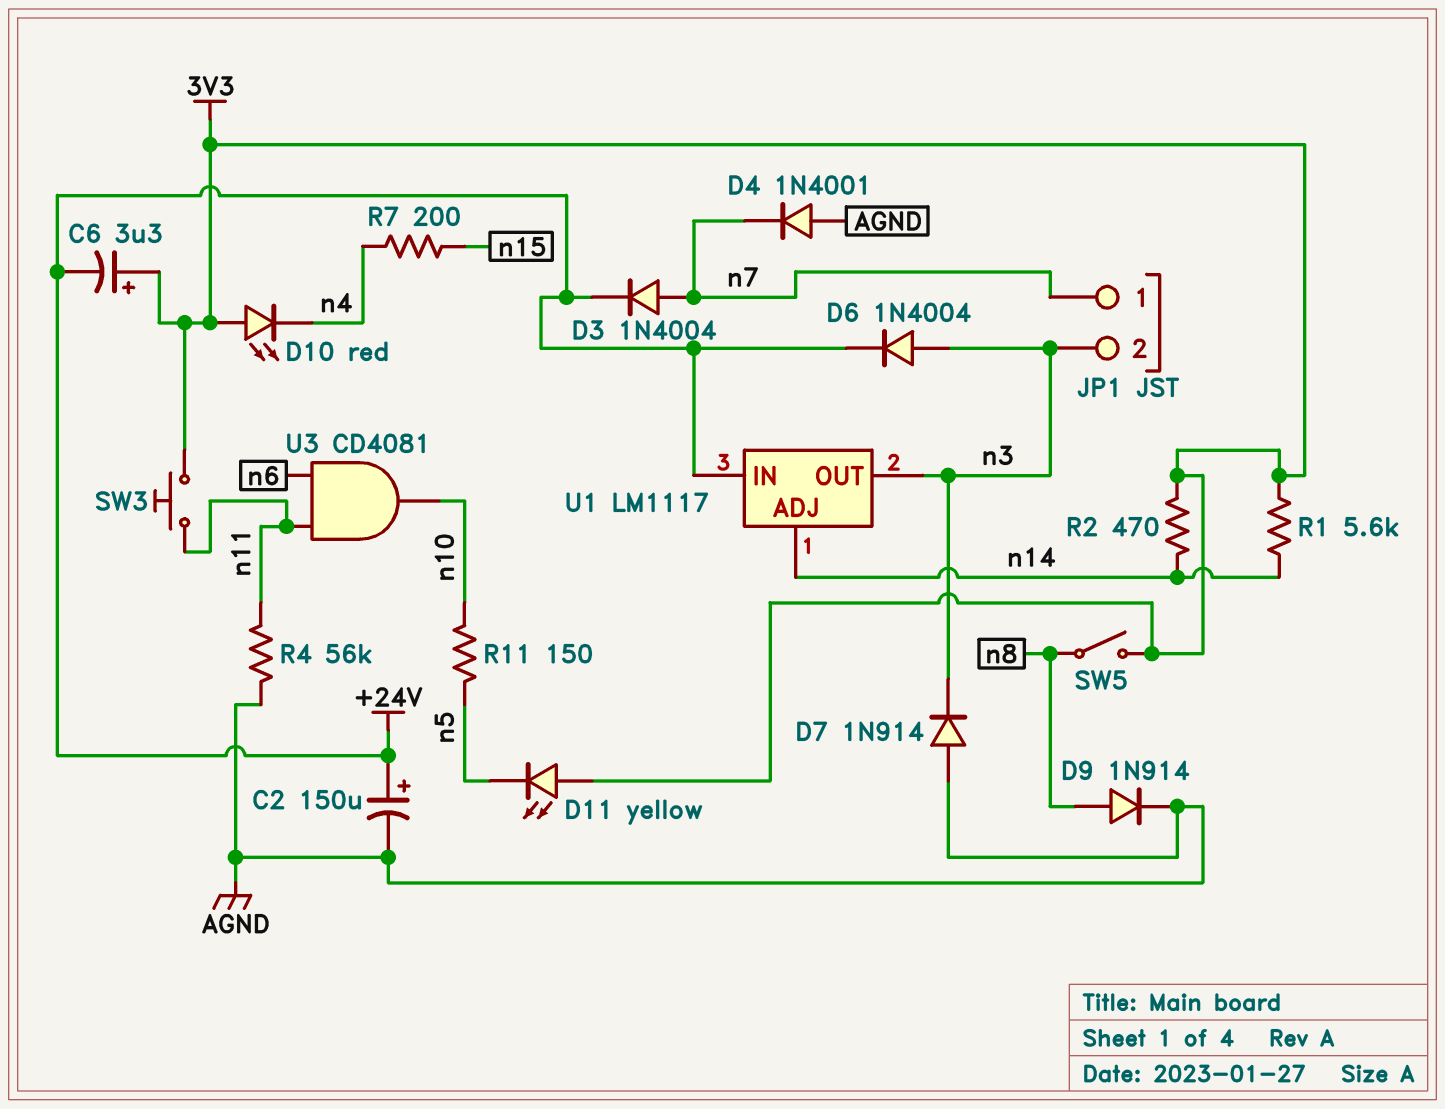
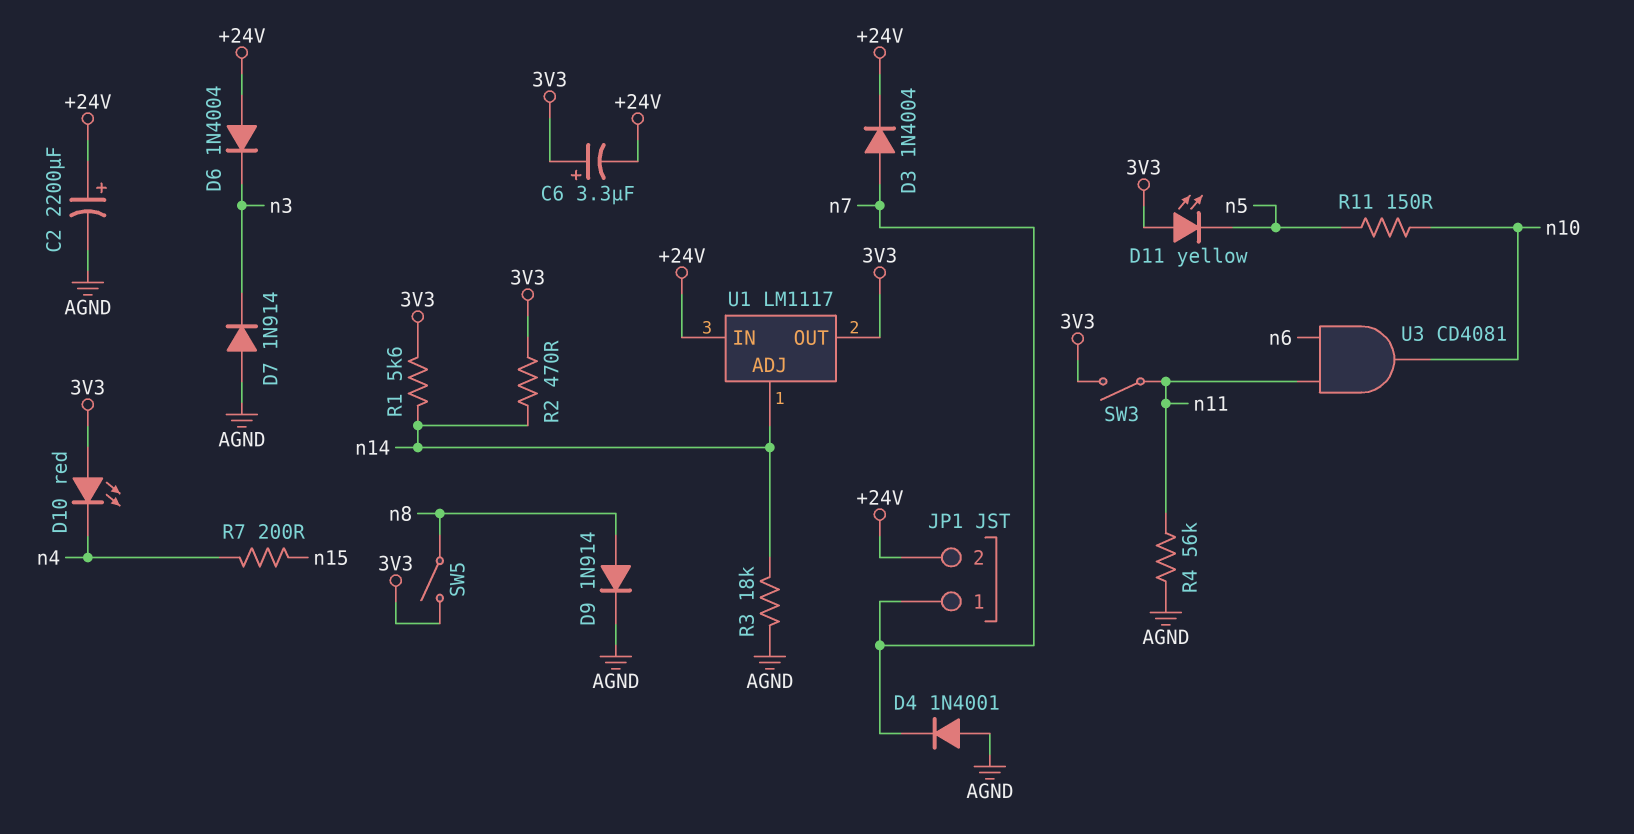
C2: 150uF (plus +24V, minus AGND) -> 2200uF (plus +24V, minus AGND)
D6: diode 1N4004 (A n3, K +24V) -> diode 1N4004 (A +24V, K n3)
JP1 pin 2: n3 -> +24V
R3: none -> 18k (AGND, n14)
SW3: button (3V3, n11) -> switch (3V3, n11)
U1 pin OUT: n3 -> 3V3

